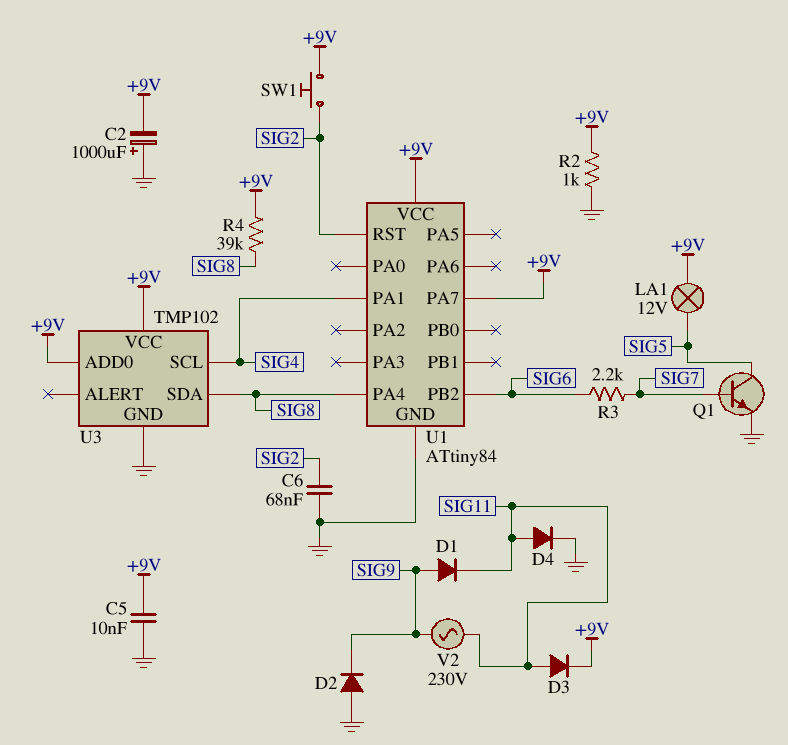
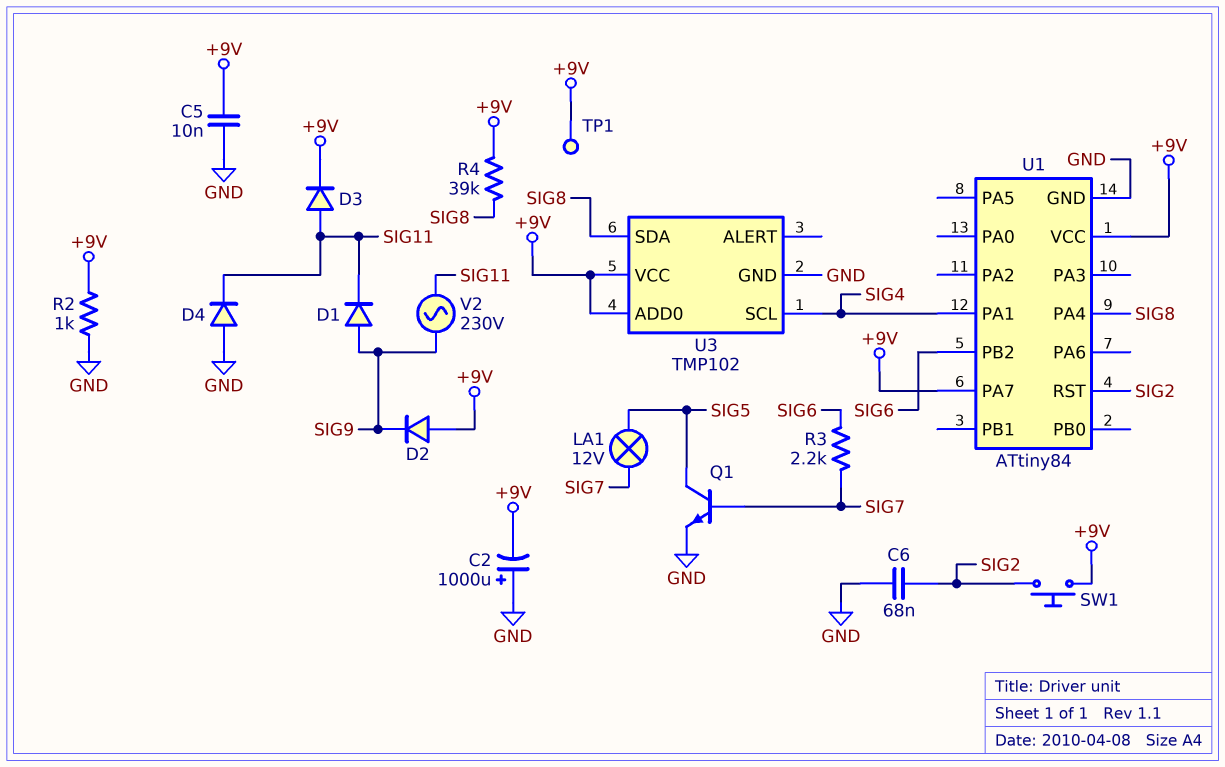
D2: diode (A GND, K SIG9) -> diode (A +9V, K SIG9)
D4: diode (A SIG11, K GND) -> diode (A GND, K SIG11)
LA1: lamp 12V (+9V, SIG5) -> lamp 12V (SIG5, SIG7)
TP1: none -> test point (+9V)

